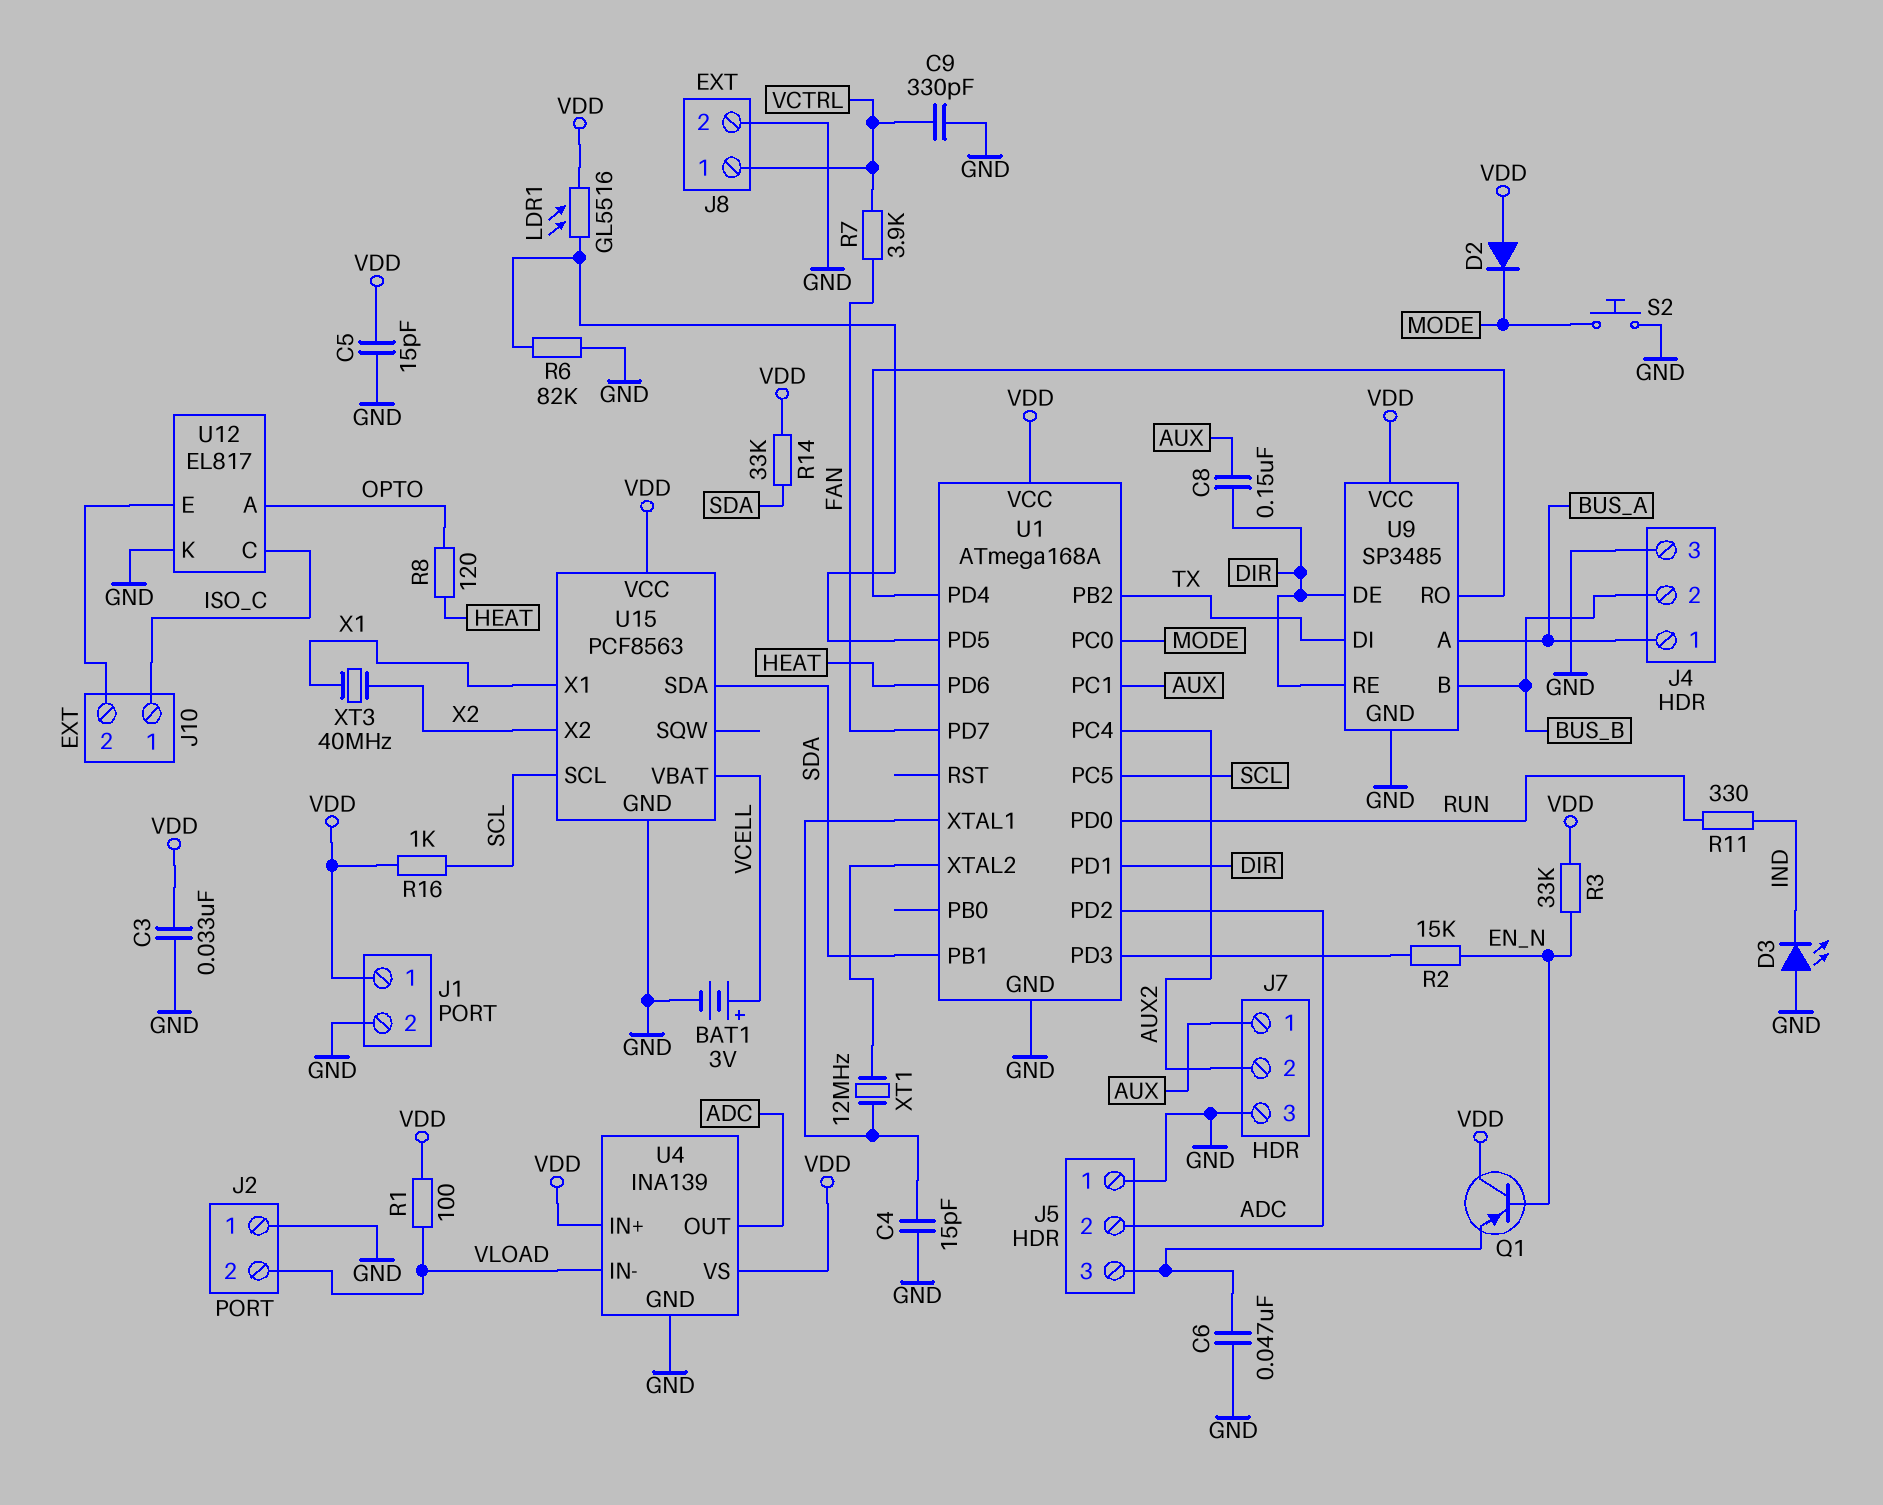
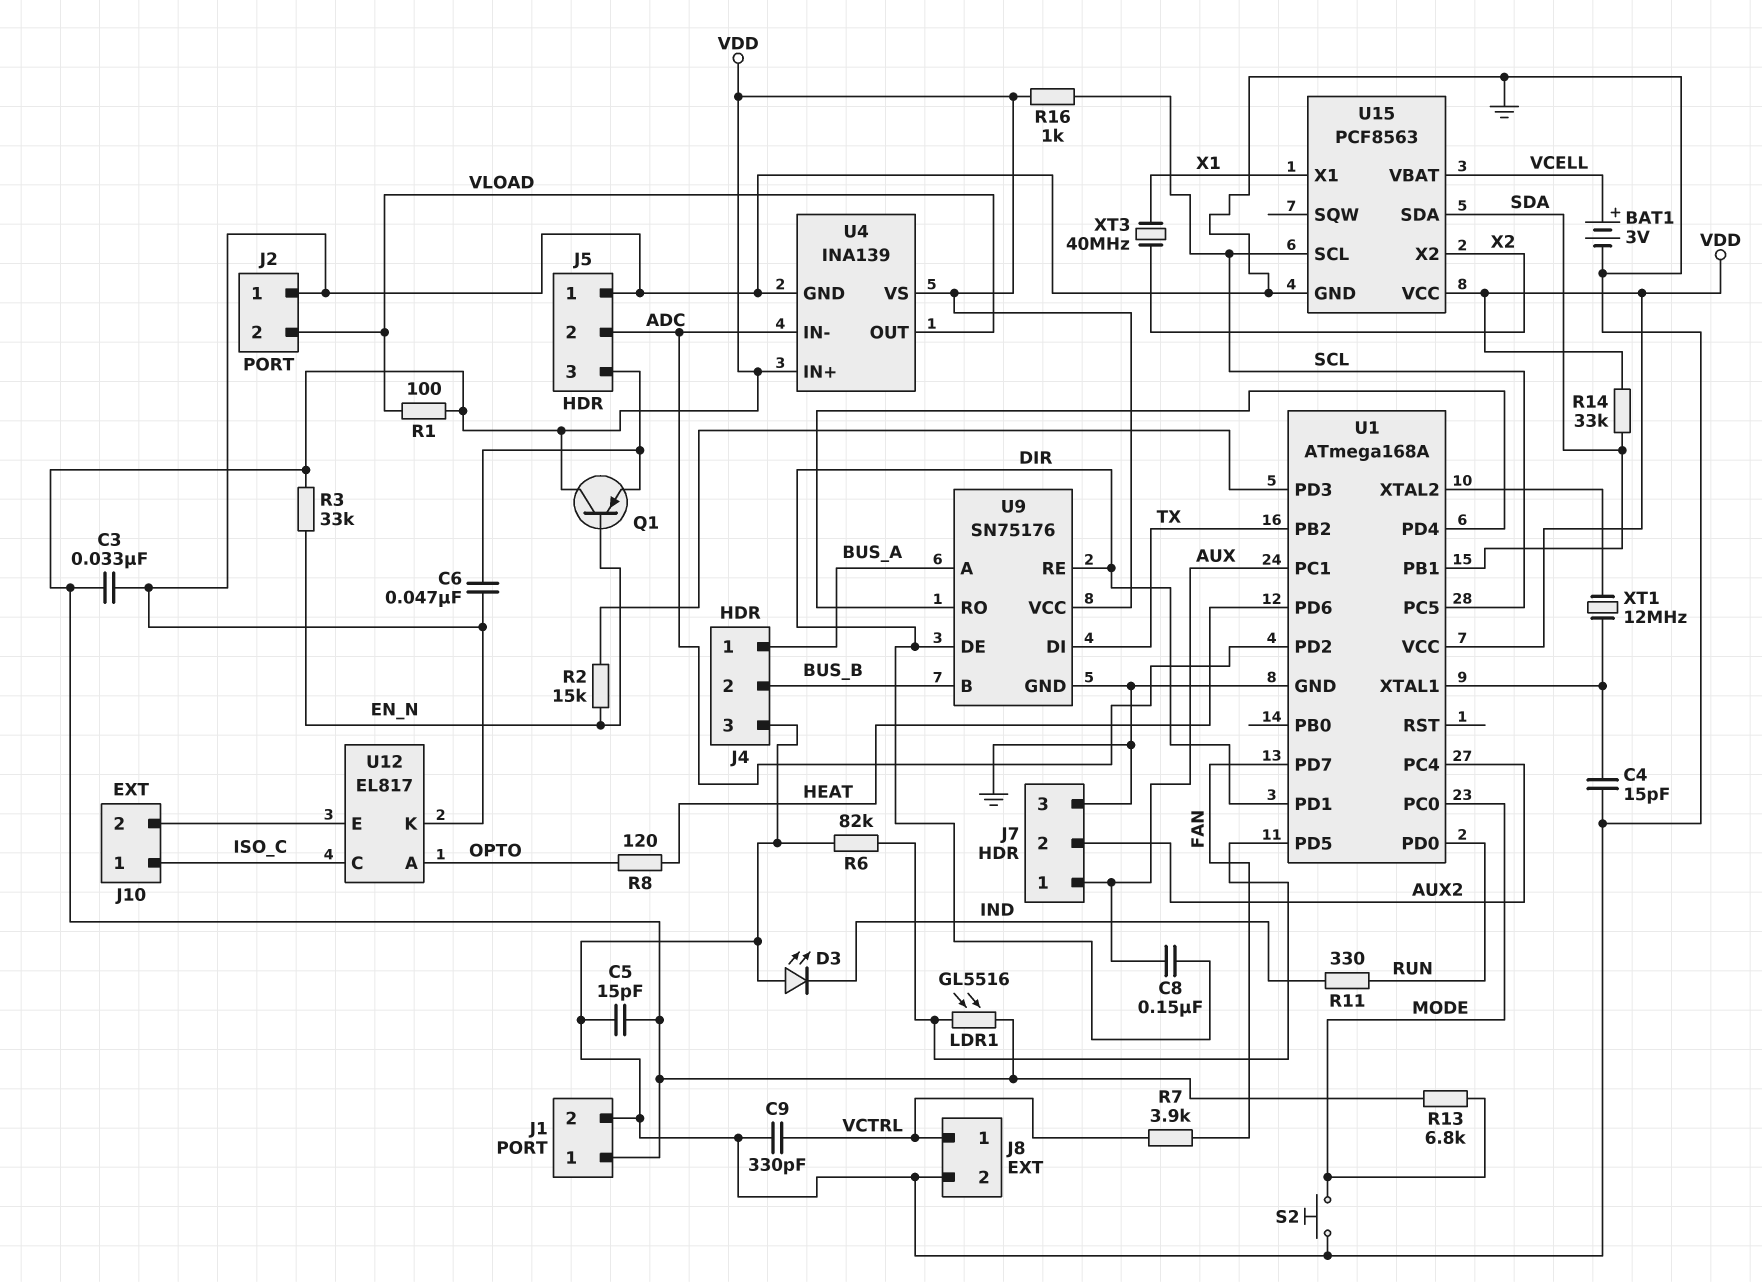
D2: diode (A VDD, K MODE) -> none
R13: none -> 6.8k (MODE, VDD)
U4 pin IN-: VLOAD -> ADC
U4 pin OUT: ADC -> VLOAD
U9: SP3485 -> SN75176

